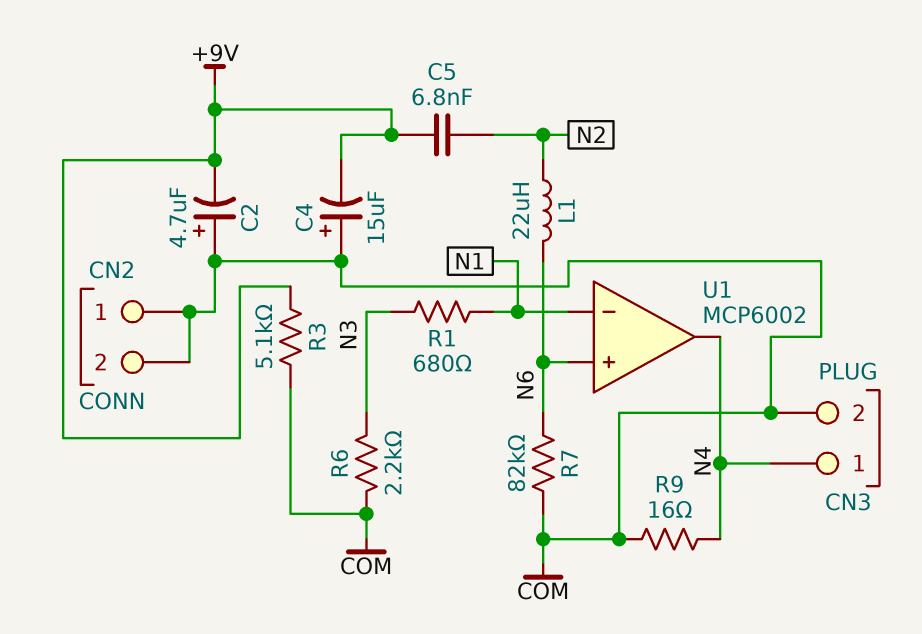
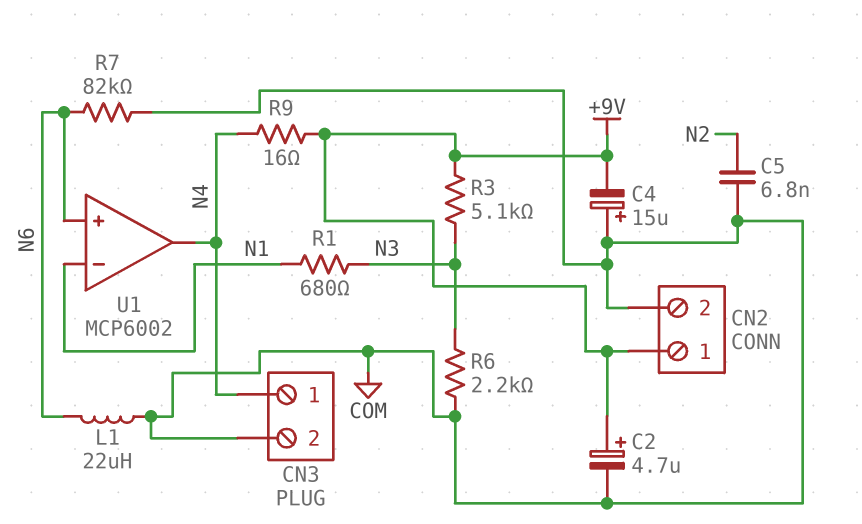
C2: 4.7uF (plus COM, minus +9V) -> 4.7uF (plus +9V, minus COM)
C5: 6.8nF (+9V, N2) -> 6.8nF (COM, N2)
CN2 pin 1: COM -> +9V
L1: 22uH (N2, N6) -> 22uH (COM, N6)
R3: 5.1k (+9V, COM) -> 5.1k (+9V, N3)
R9: 16 (COM, N4) -> 16 (+9V, N4)

